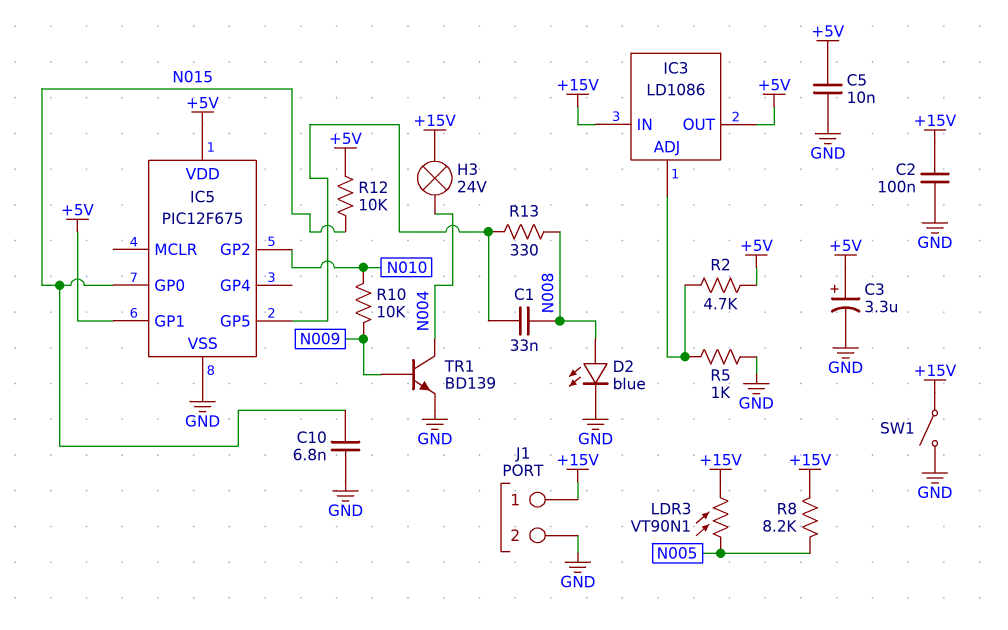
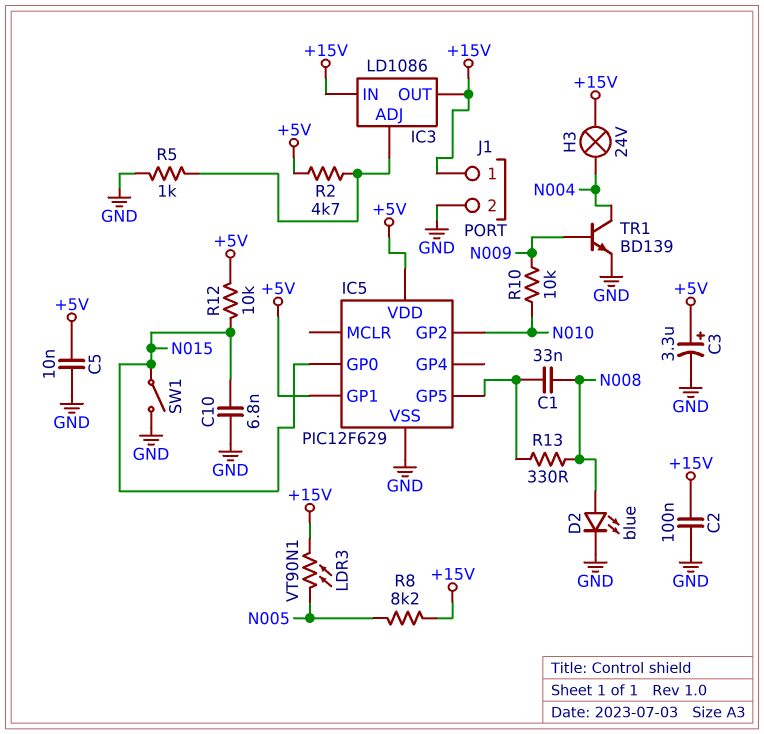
IC3 pin OUT: +5V -> +15V
IC5: PIC12F675 -> PIC12F629
SW1: switch (+15V, GND) -> switch (GND, N015)

